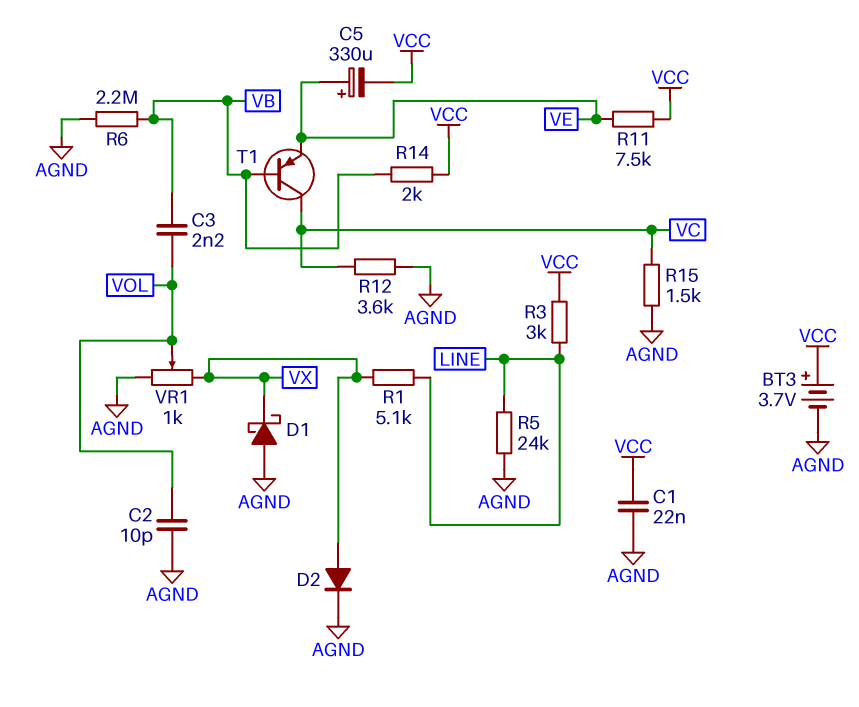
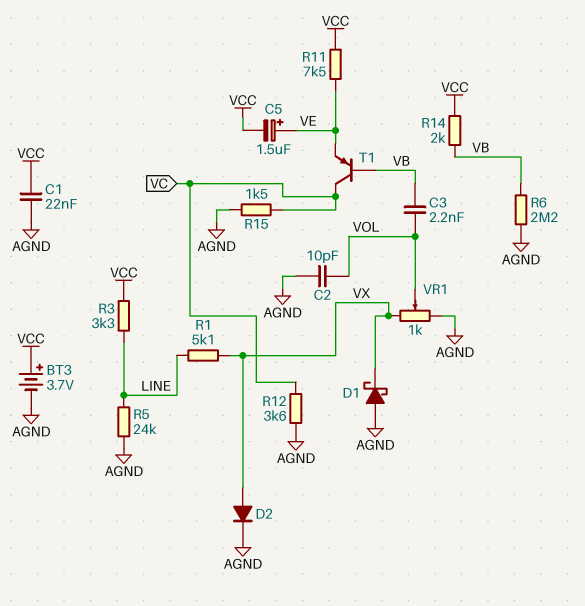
C5: 330uF (plus VE, minus VCC) -> 1.5uF (plus VE, minus VCC)
R3: 3k (LINE, VCC) -> 3.3k (LINE, VCC)

